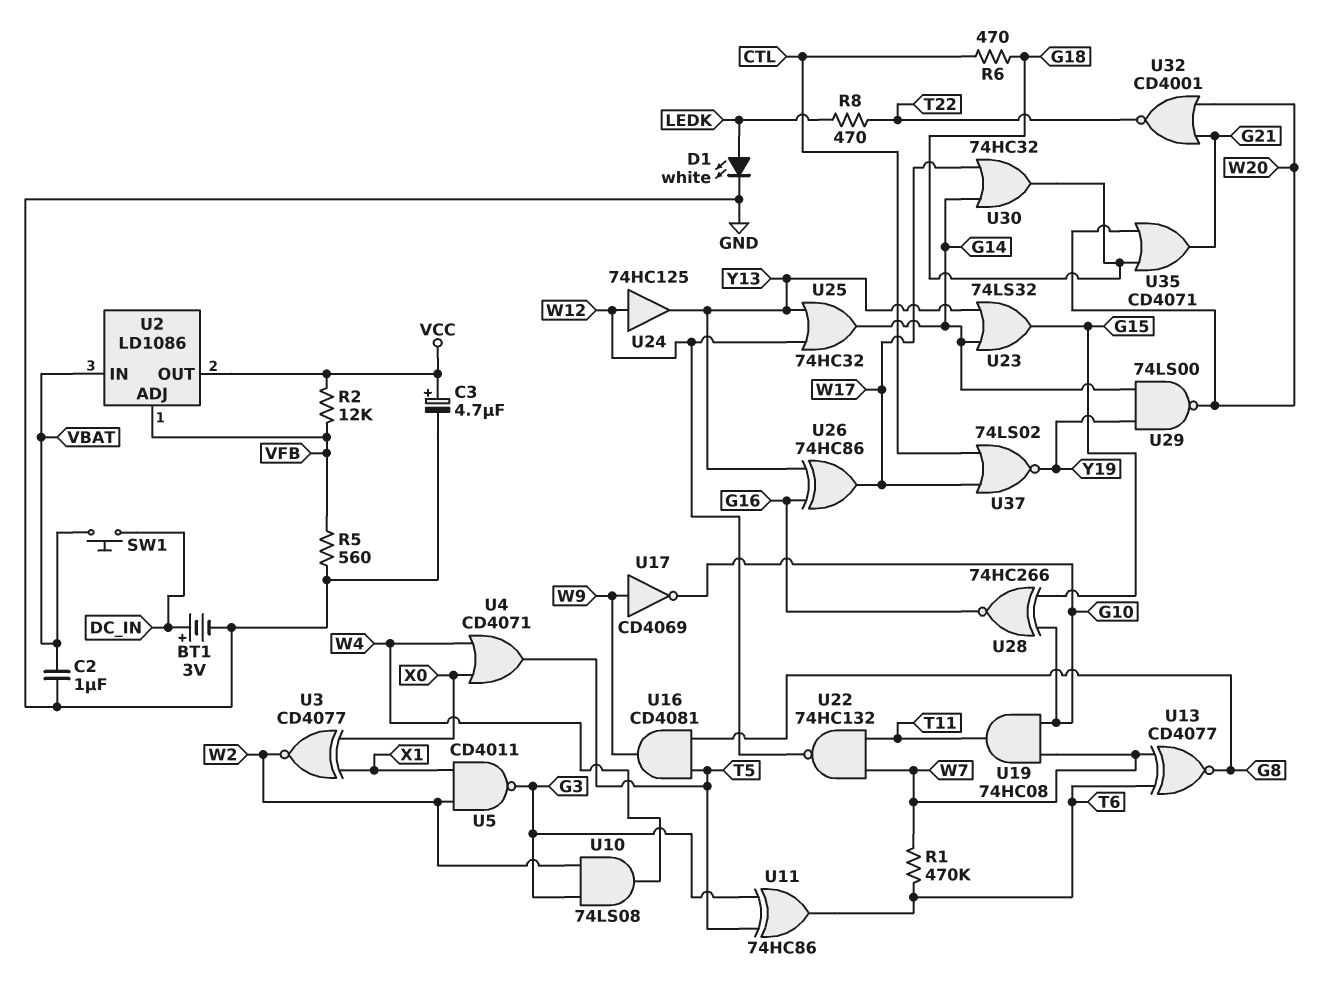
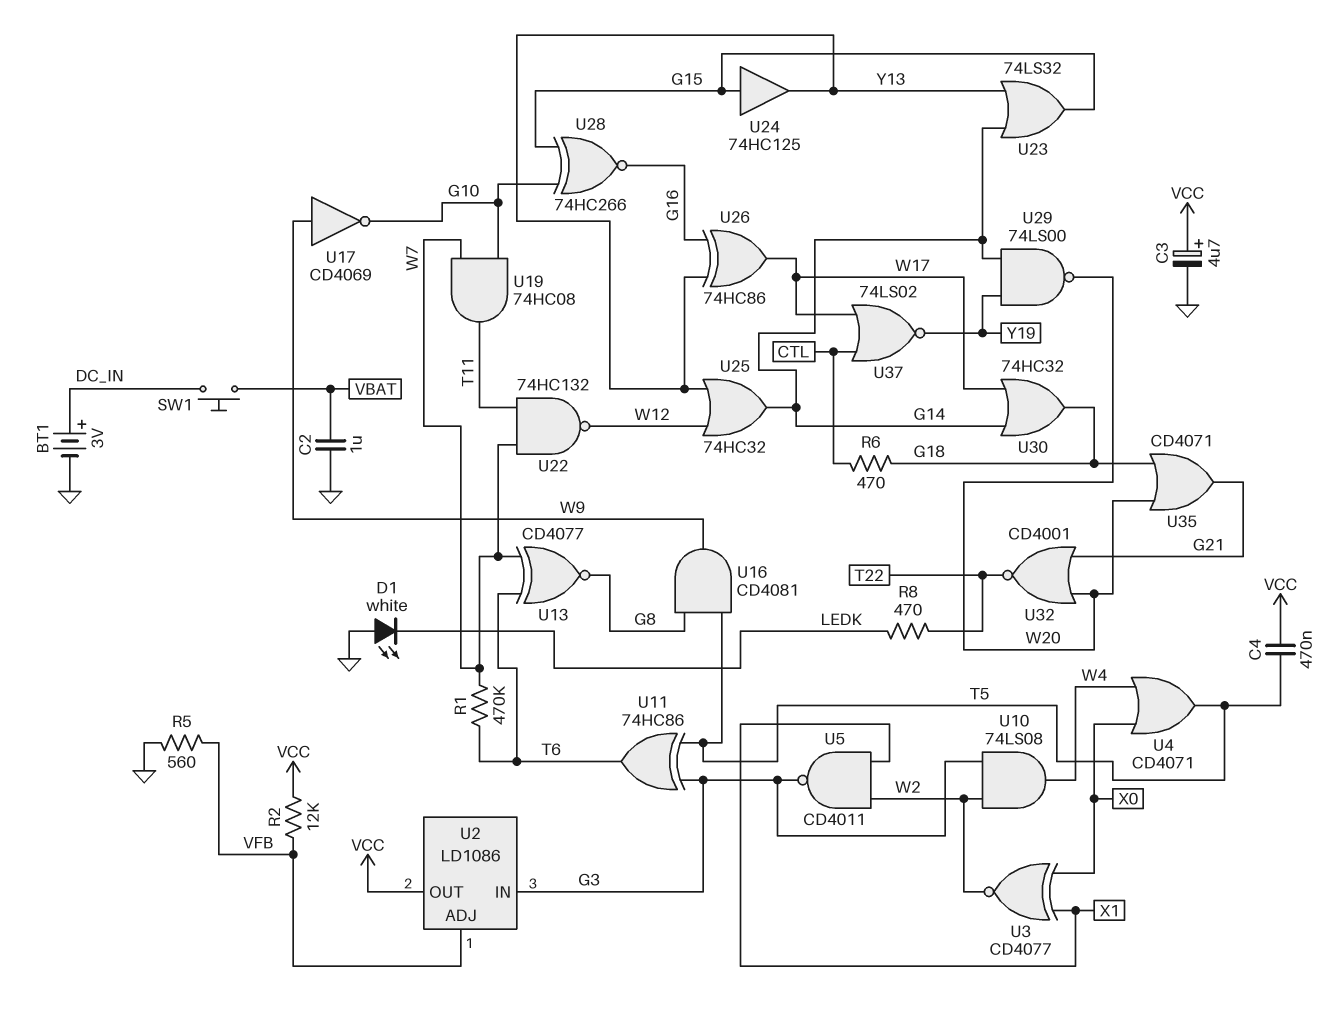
C4: none -> 470nF (T5, VCC)
D1: LED white (A LEDK, K GND) -> LED white (A GND, K LEDK)
U2 pin IN: VBAT -> G3
U24: buffer 74HC125 (in W12, out Y13) -> buffer 74HC125 (in G15, out Y13)

